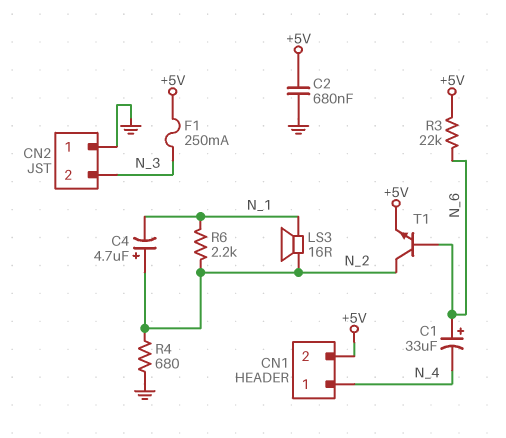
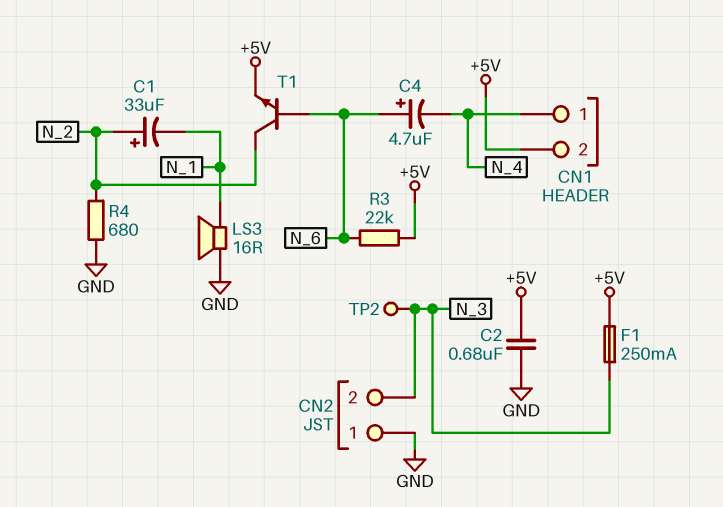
C1: 33uF (plus N_6, minus N_4) -> 33uF (plus N_2, minus N_1)
C4: 4.7uF (plus N_2, minus N_1) -> 4.7uF (plus N_6, minus N_4)
LS3: speaker 16R (N_1, N_2) -> speaker 16R (GND, N_1)
R6: 2.2k (N_1, N_2) -> none
TP2: none -> test point (N_3)

